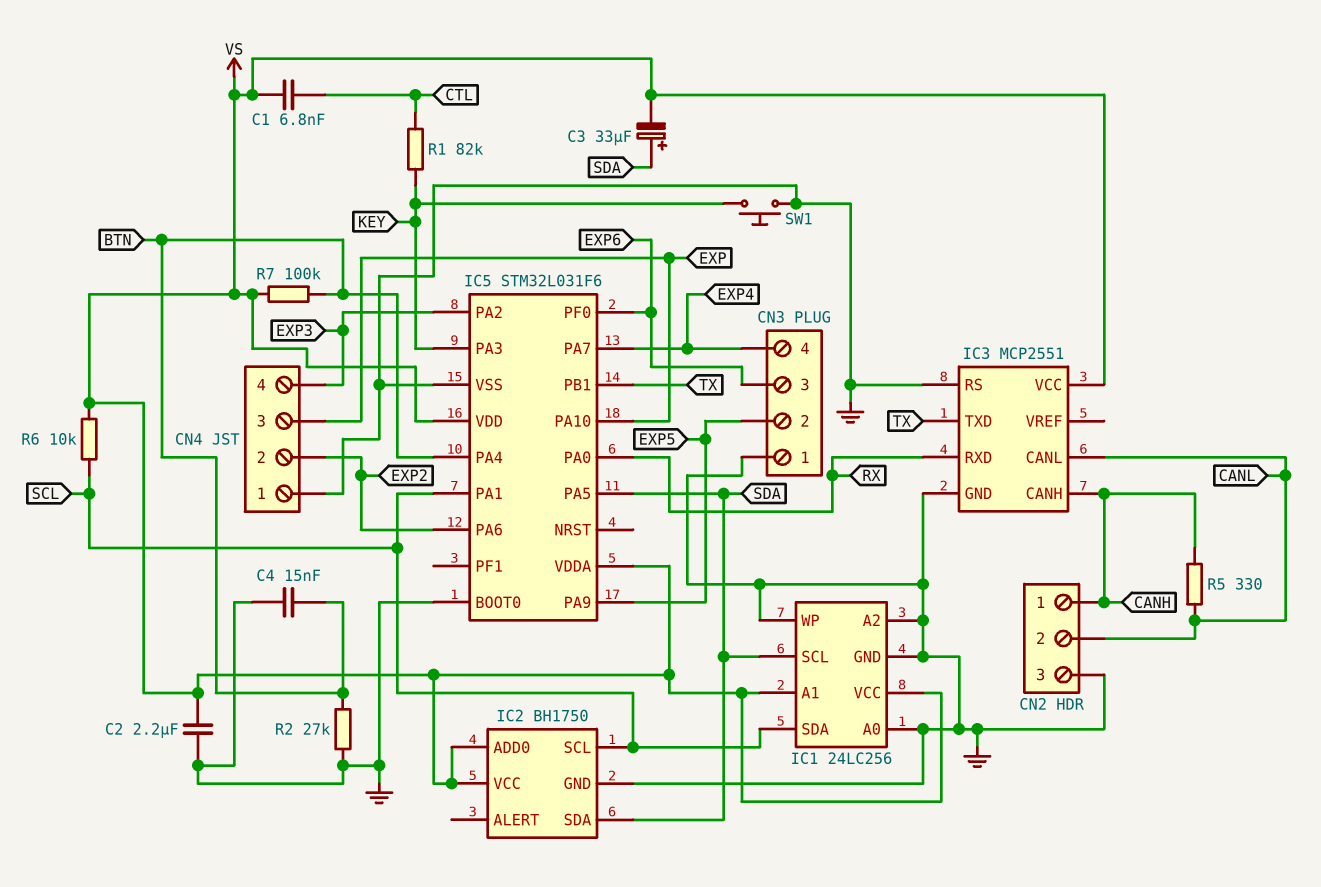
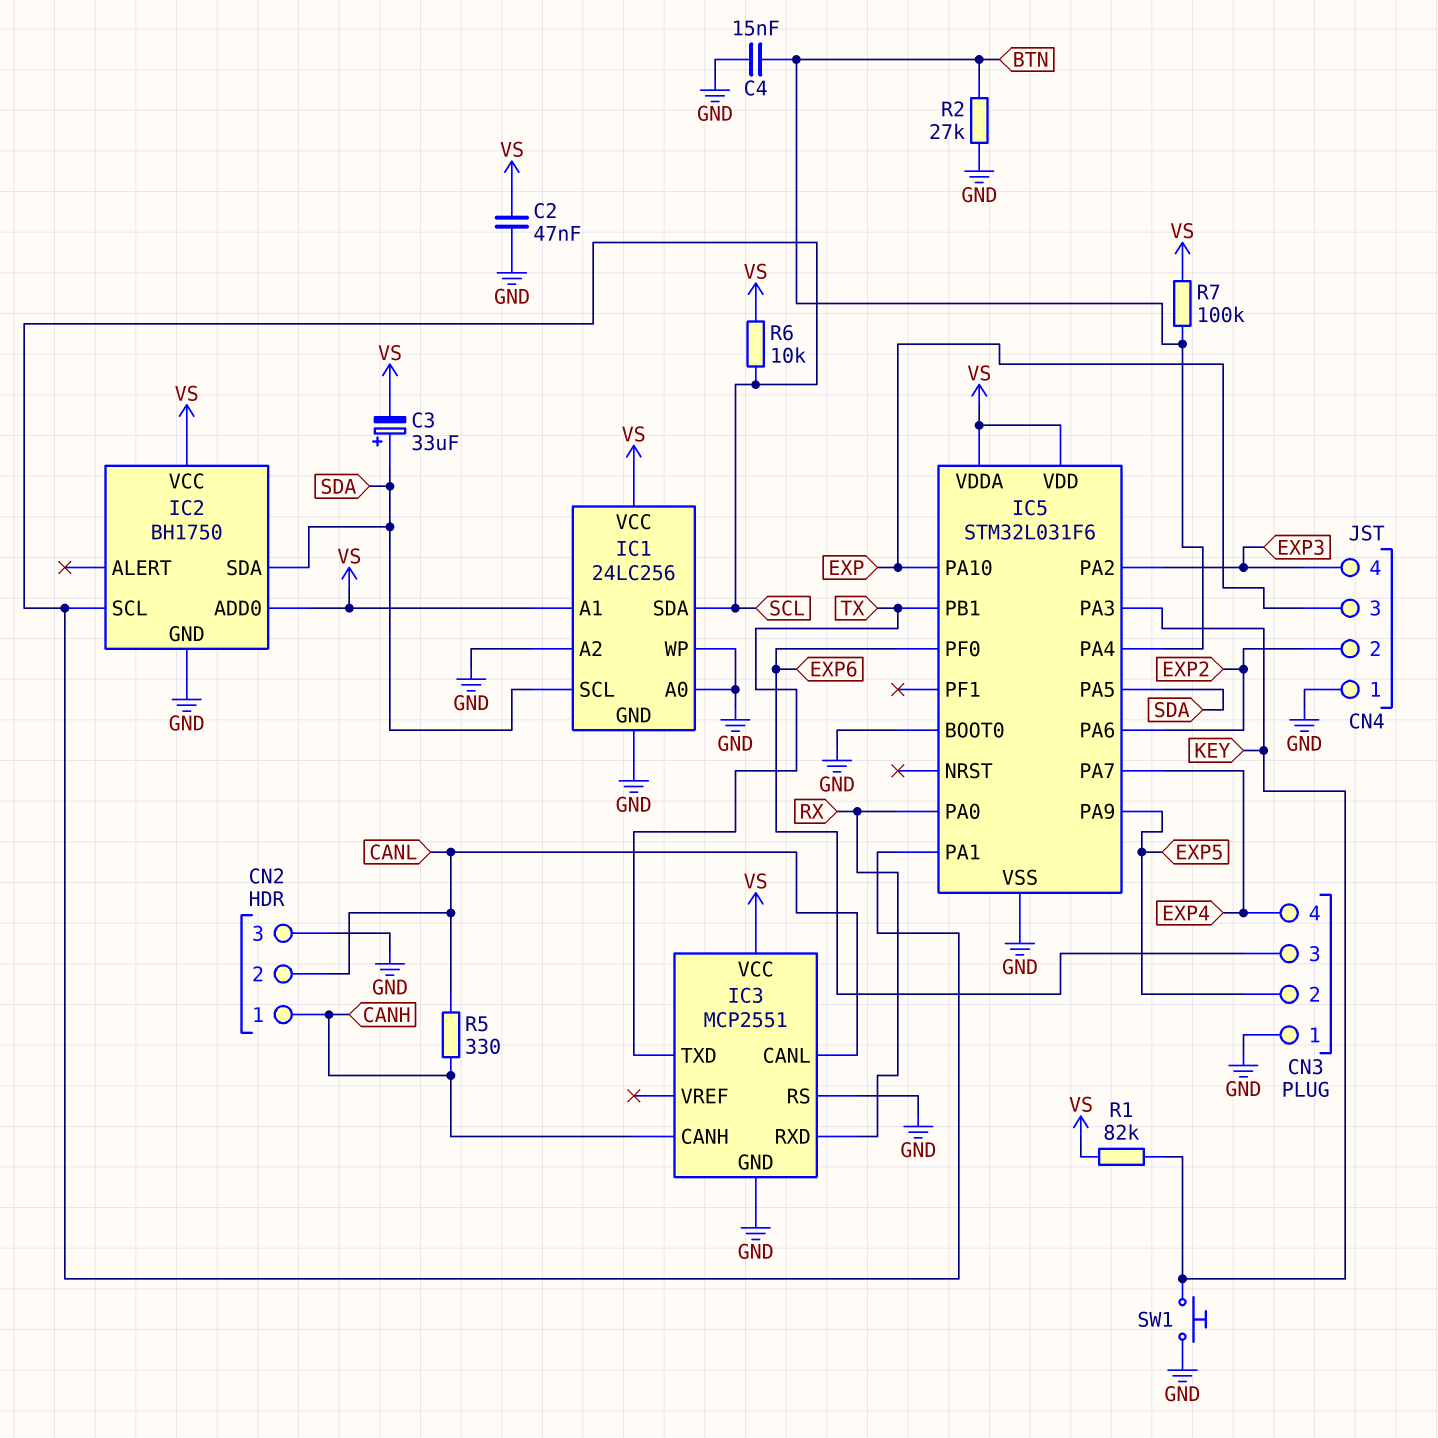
C1: 6.8nF (CTL, VS) -> none
C2: 2.2uF (GND, VS) -> 47nF (GND, VS)
R1: 82k (CTL, KEY) -> 82k (KEY, VS)

